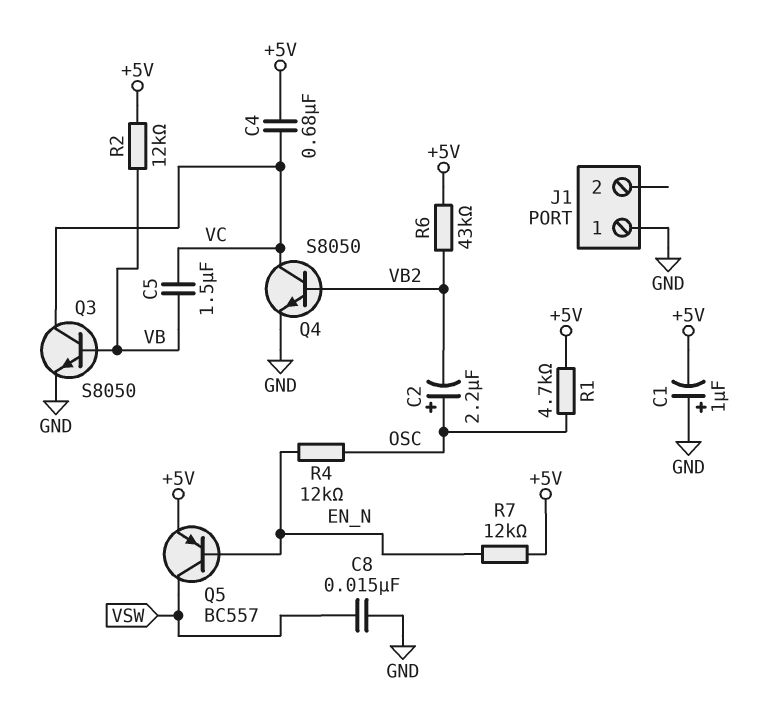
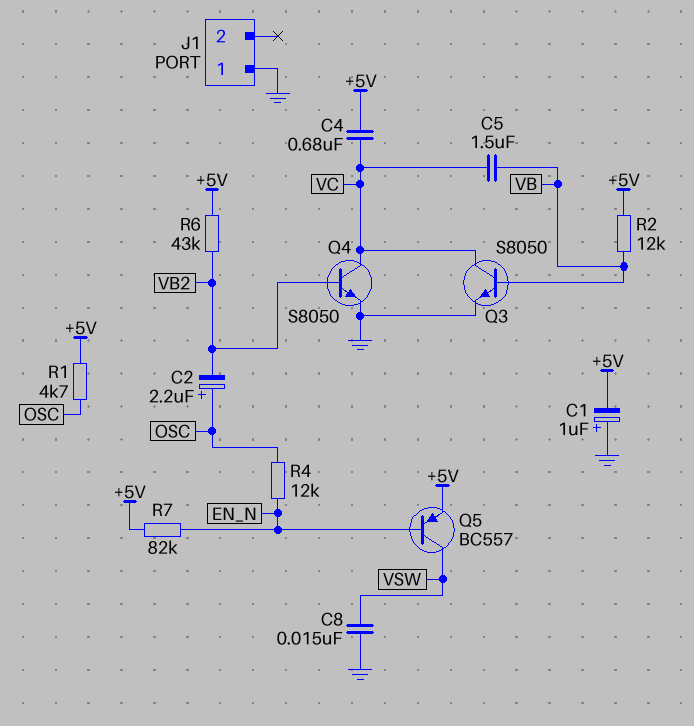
R7: 12k (+5V, EN_N) -> 82k (+5V, EN_N)

